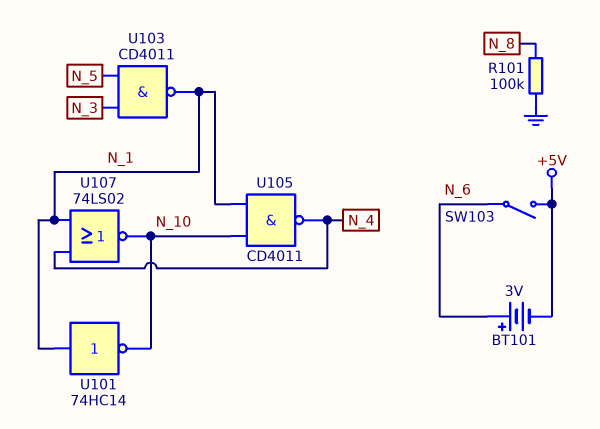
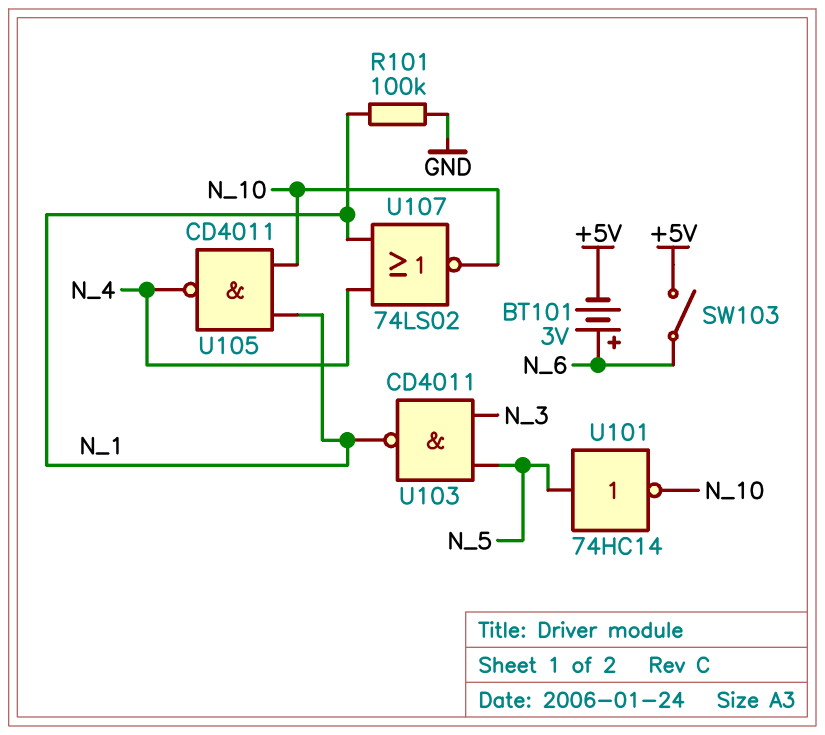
R101: 100k (GND, N_8) -> 100k (GND, N_1)
U101: NOT 74HC14 (in N_1, out N_10) -> NOT 74HC14 (in N_5, out N_10)

